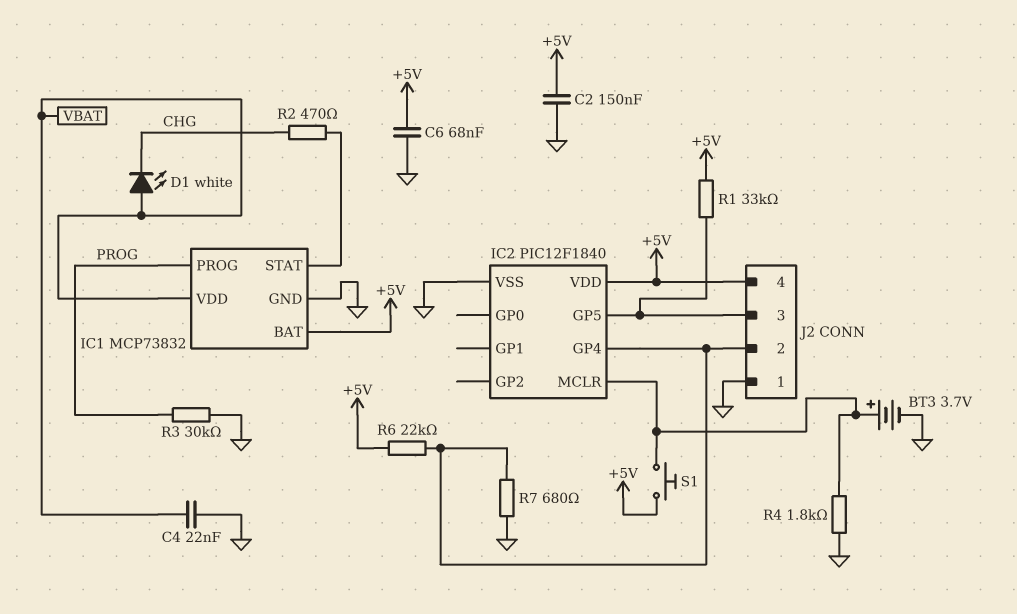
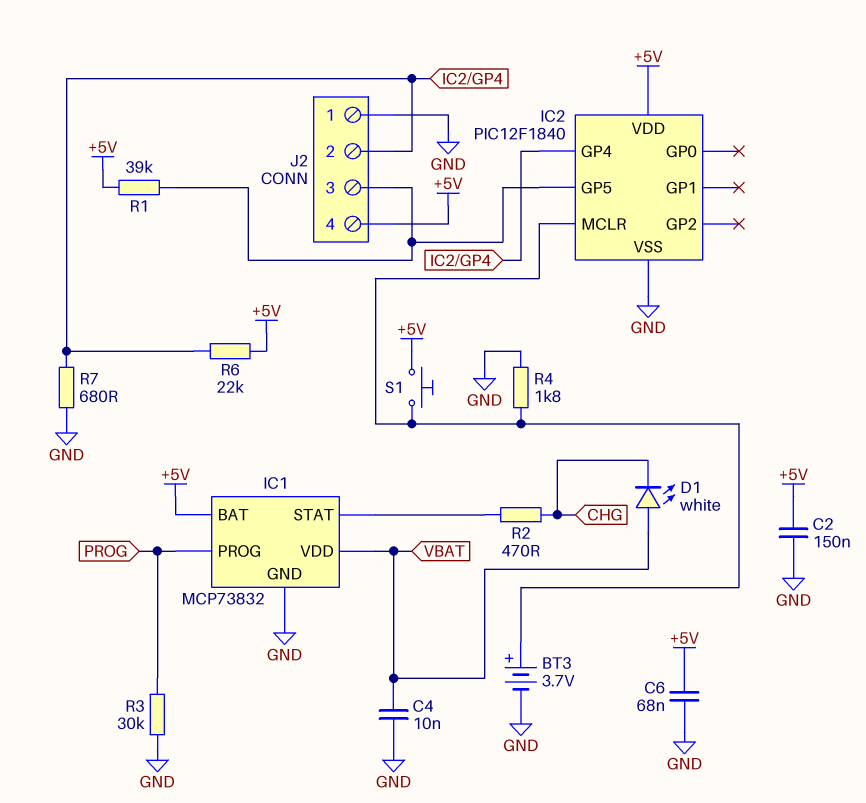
C4: 22nF (GND, VBAT) -> 10nF (GND, VBAT)
R1: 33k (+5V, IC2/GP5) -> 39k (+5V, IC2/GP5)

